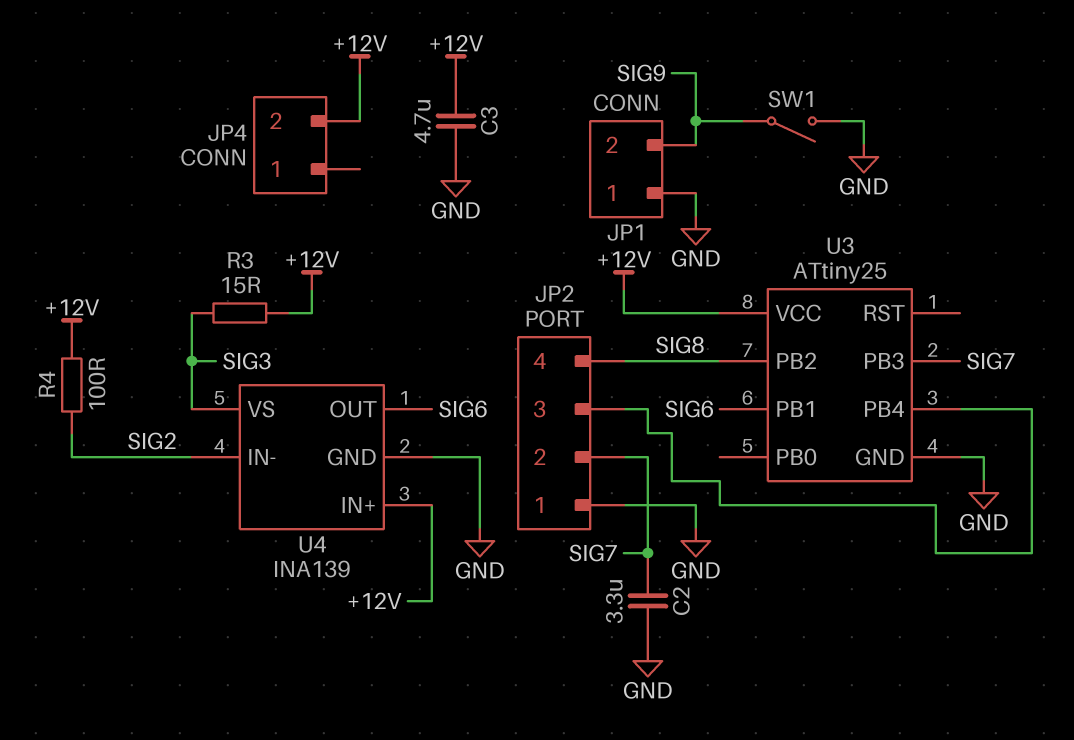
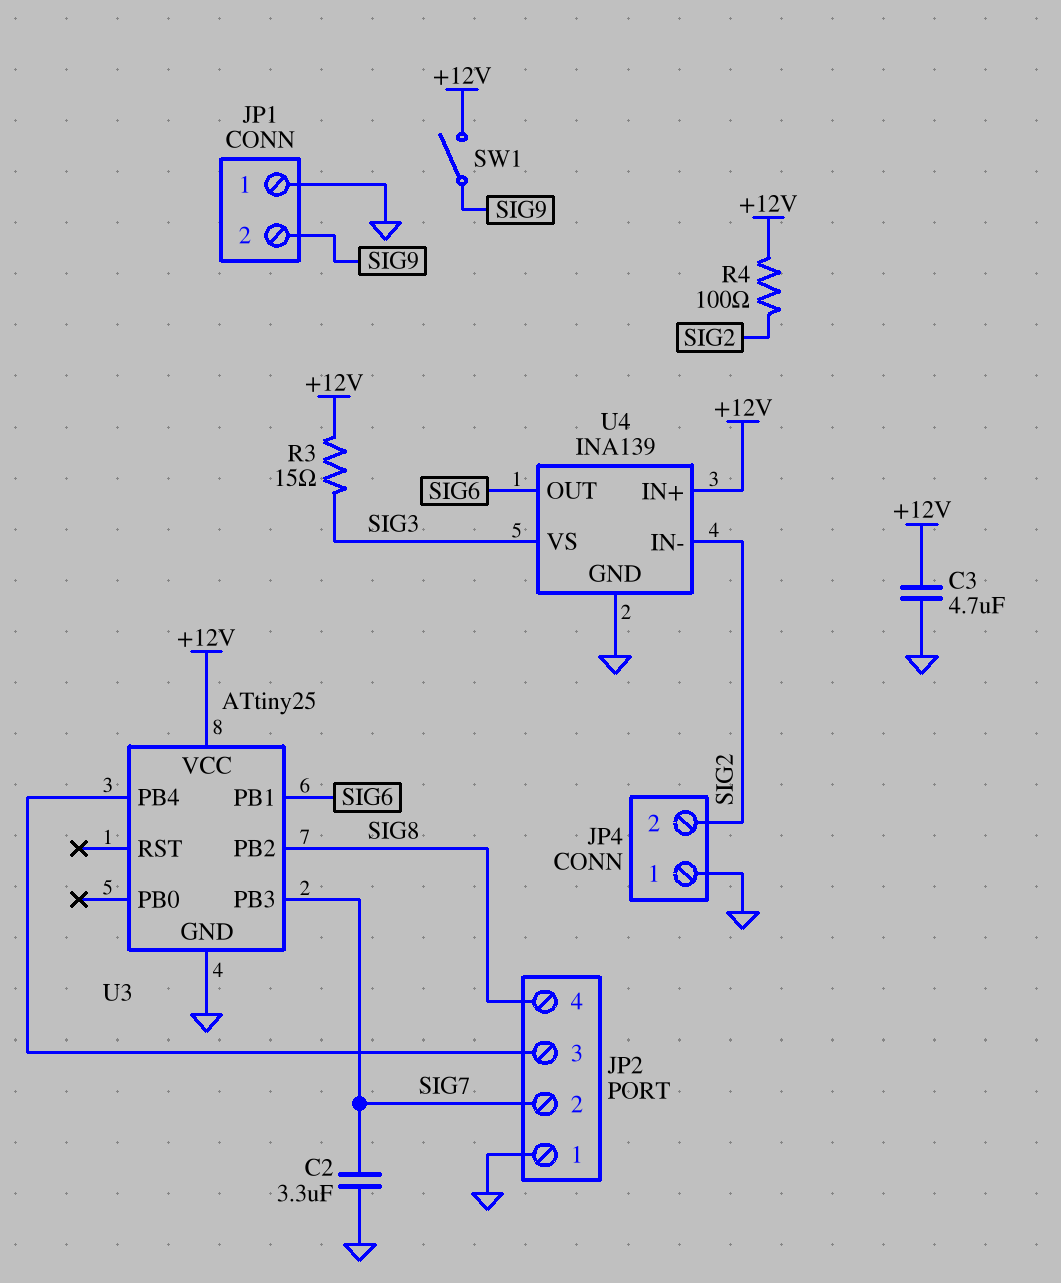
JP4 pin 1: none -> GND
JP4 pin 2: +12V -> SIG2
SW1: switch (GND, SIG9) -> switch (+12V, SIG9)

